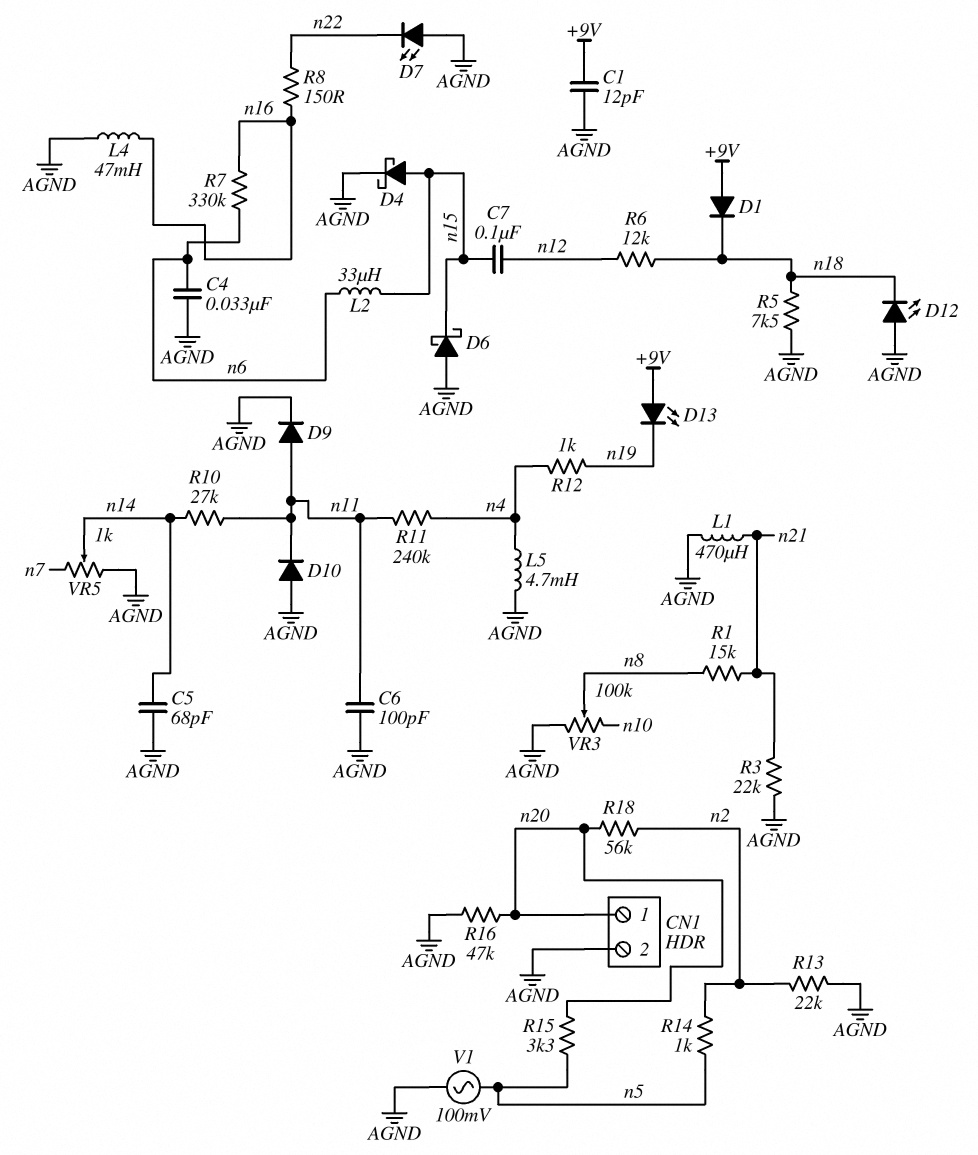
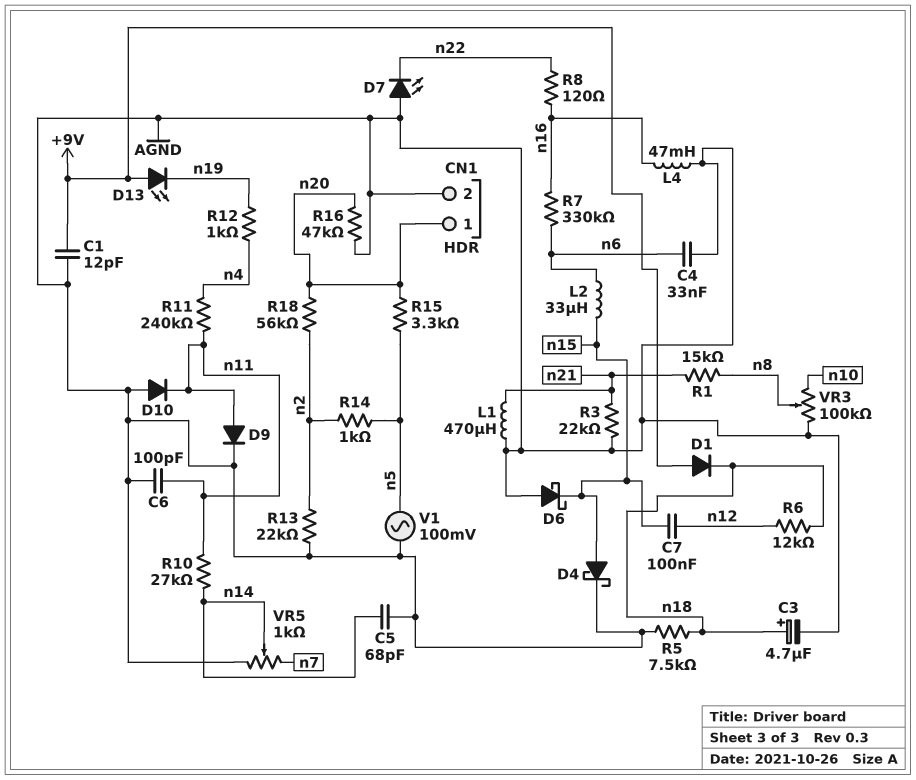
C3: none -> 4.7uF (plus n18, minus AGND)
D12: LED (A AGND, K n18) -> none
L5: 4.7mH (AGND, n4) -> none
R8: 150 (n16, n22) -> 120 (n16, n22)

